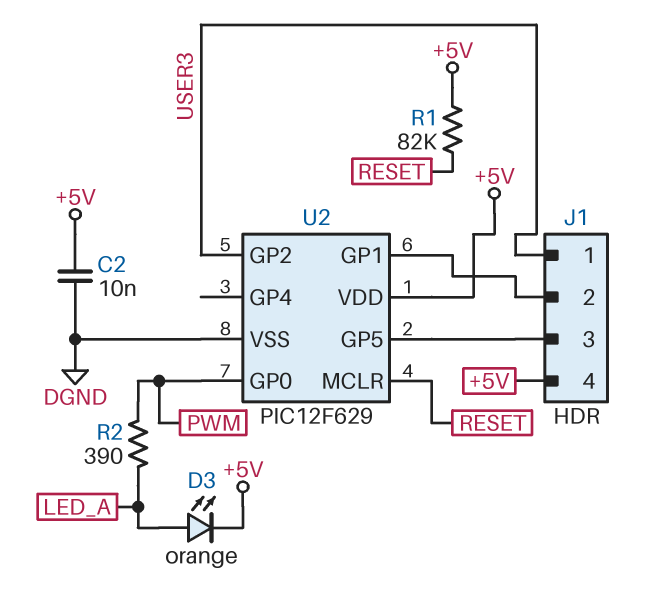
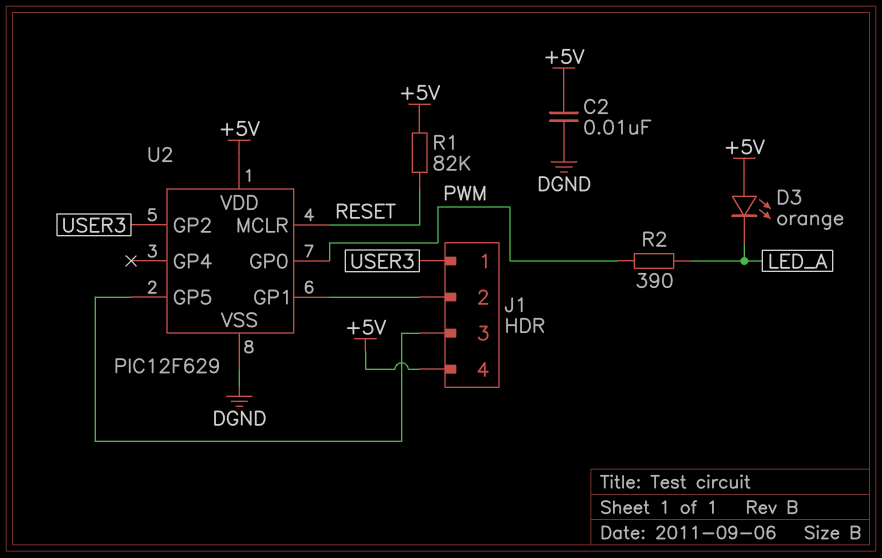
D3: LED orange (A LED_A, K +5V) -> LED orange (A +5V, K LED_A)

